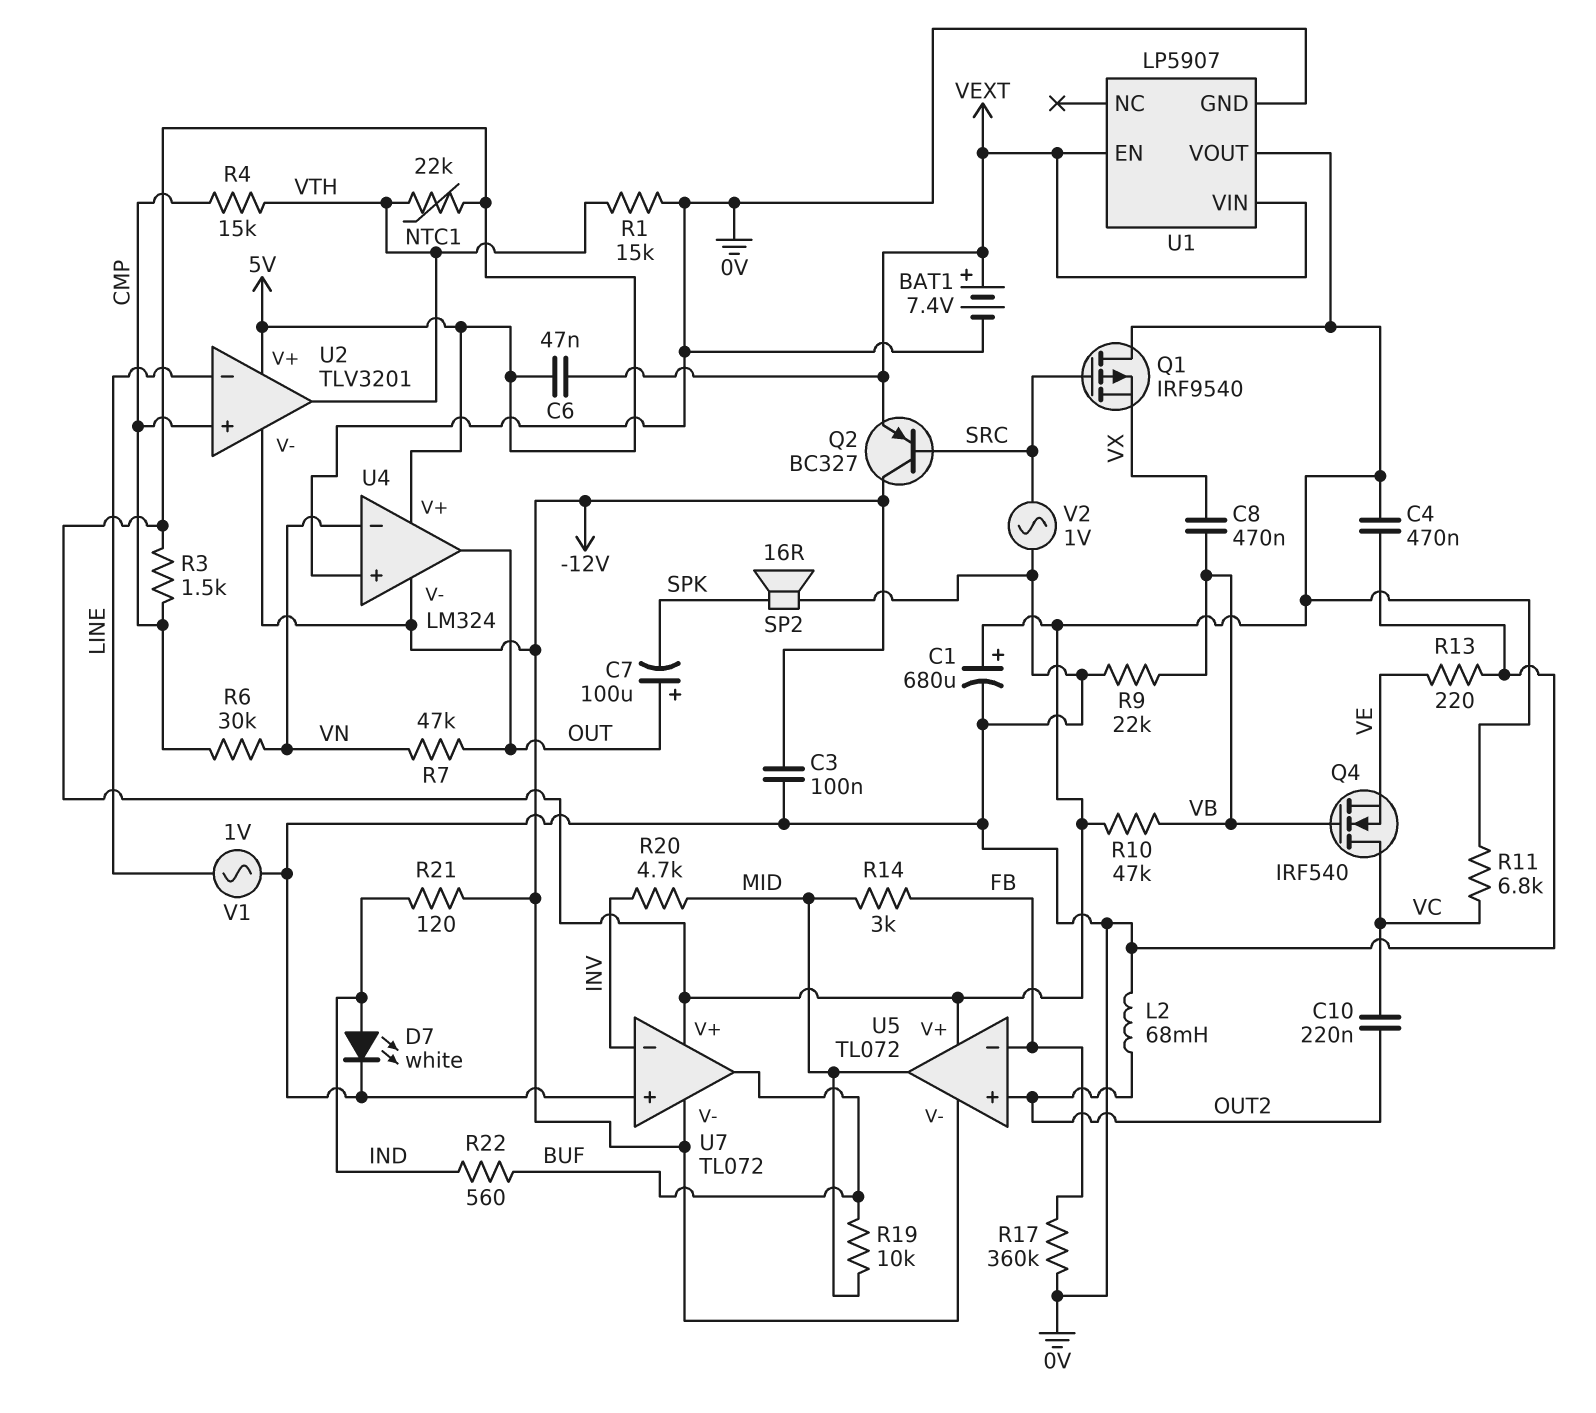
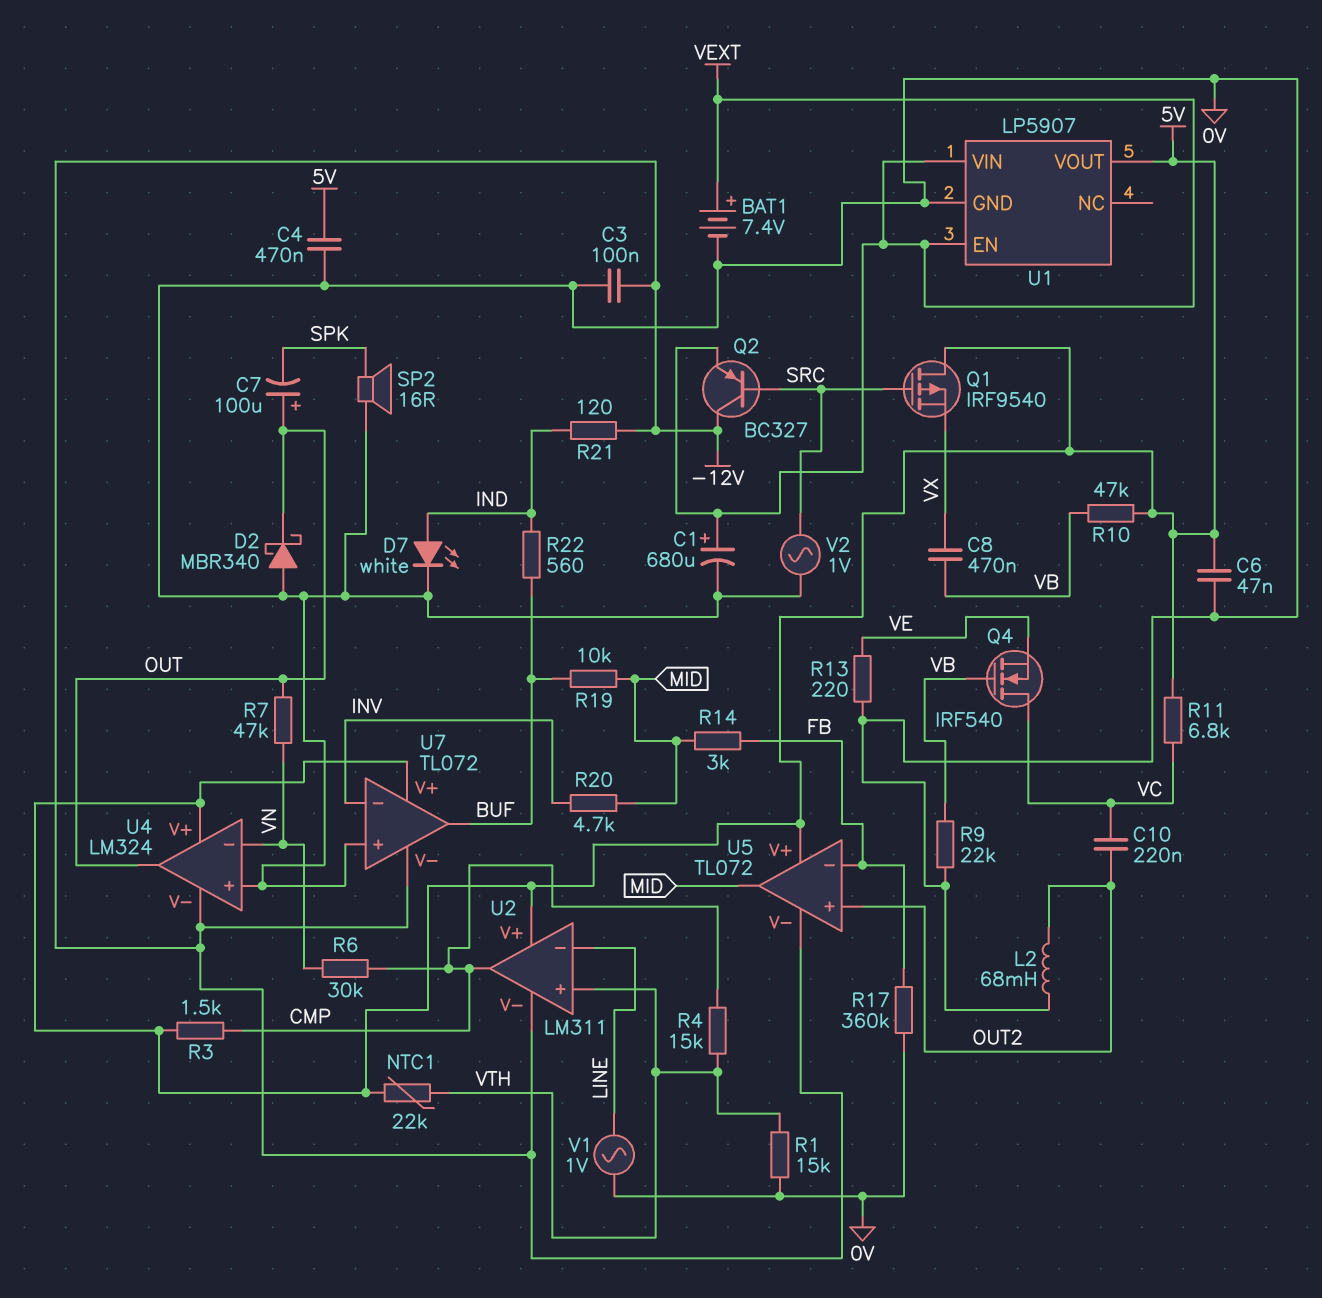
C1: 680uF (plus 5V, minus 0V) -> 680uF (plus VEXT, minus 0V)
C6: 47nF (5V, VEXT) -> 47nF (0V, 5V)
D2: none -> schottky MBR340 (A 0V, K OUT)
U2: TLV3201 -> LM311
U2 pin in+: CMP -> VTH
U2 pin out: VTH -> CMP

